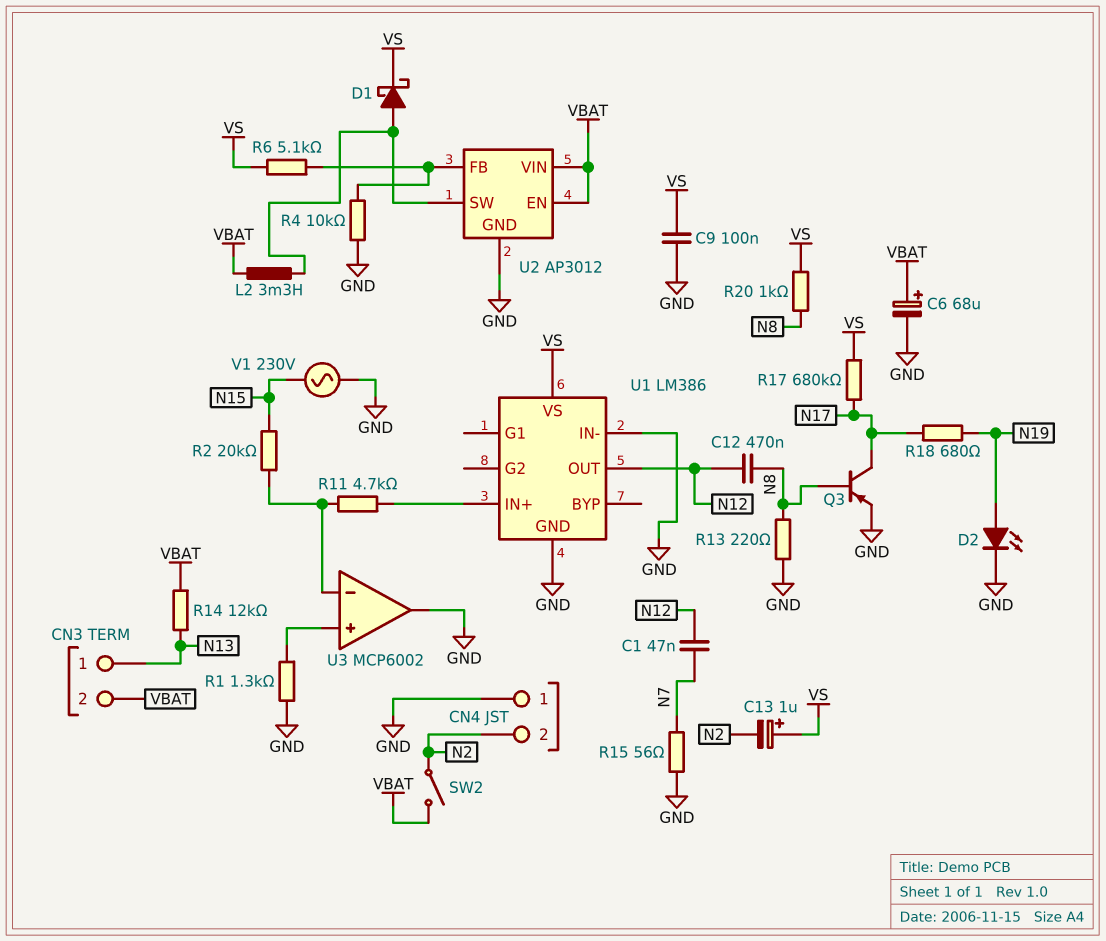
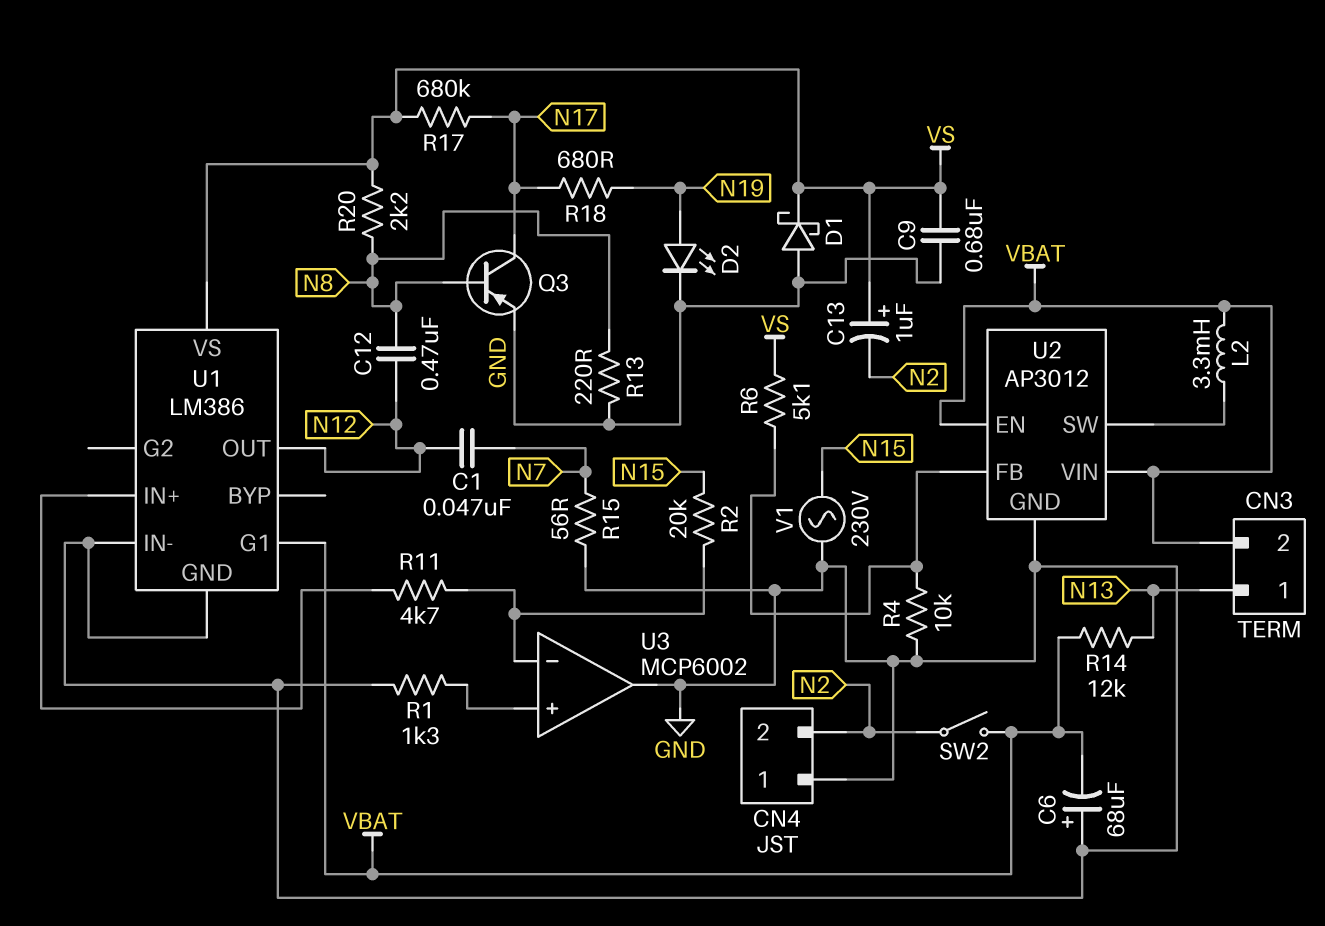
C6: 68uF (plus VBAT, minus GND) -> 68uF (plus GND, minus VBAT)
C9: 100nF (GND, VS) -> 680nF (GND, VS)
D1: schottky (A U2/SW, K VS) -> schottky (A GND, K VS)
R20: 1k (N8, VS) -> 2.2k (N8, VS)
U1 pin G1: none -> VBAT

